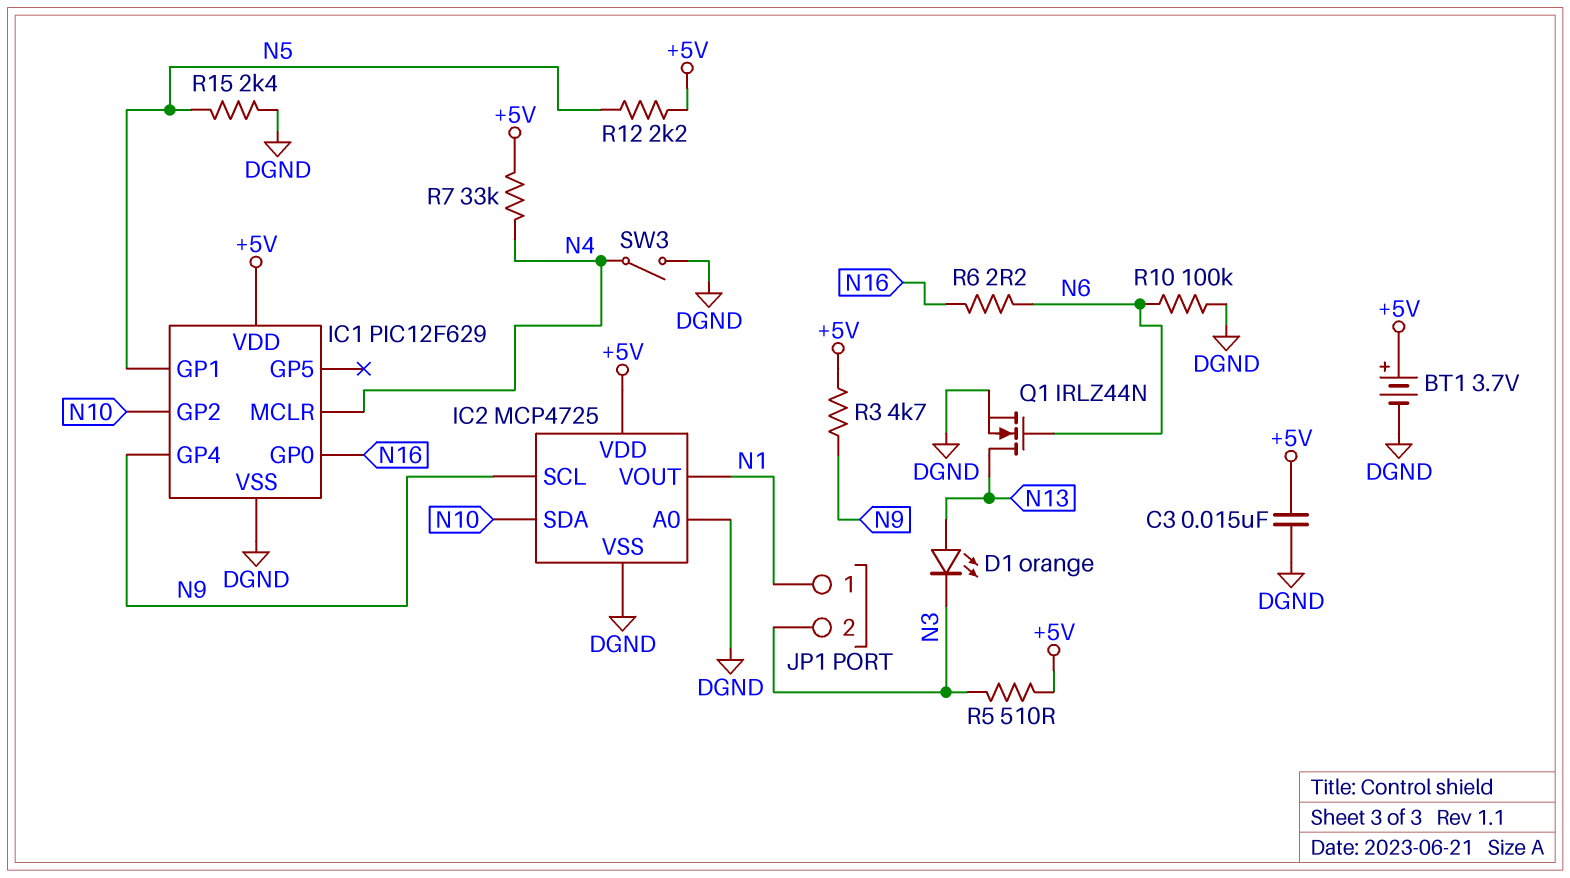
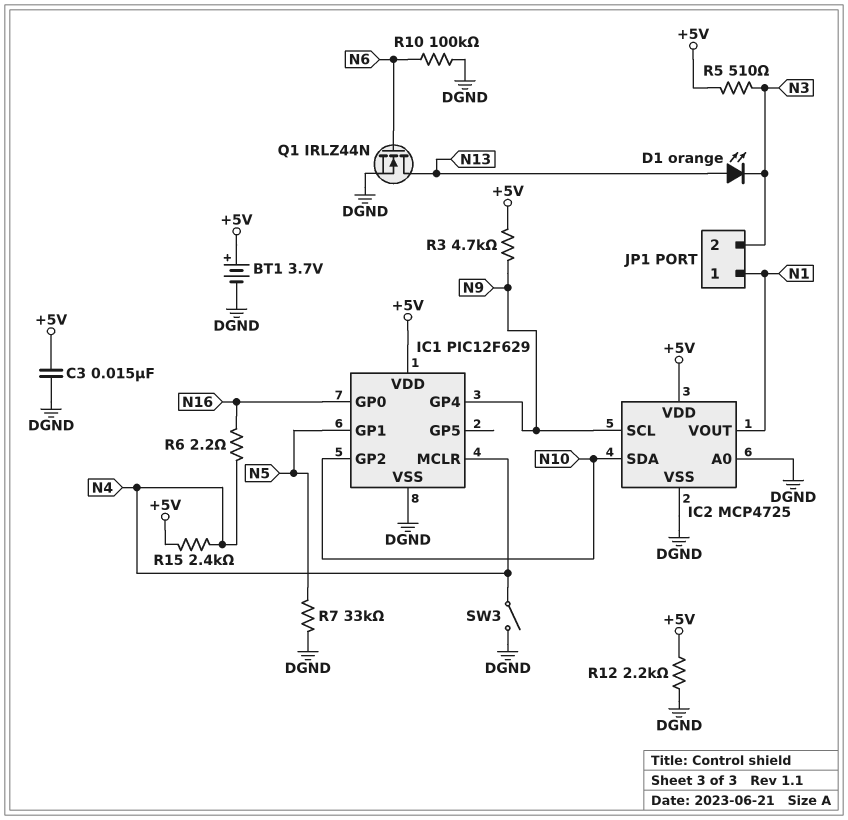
R6: 2.2 (N6, N16) -> 2.2 (N4, N16)
R7: 33k (+5V, N4) -> 33k (DGND, N5)
R12: 2.2k (+5V, N5) -> 2.2k (+5V, DGND)
R15: 2.4k (DGND, N5) -> 2.4k (+5V, N4)

